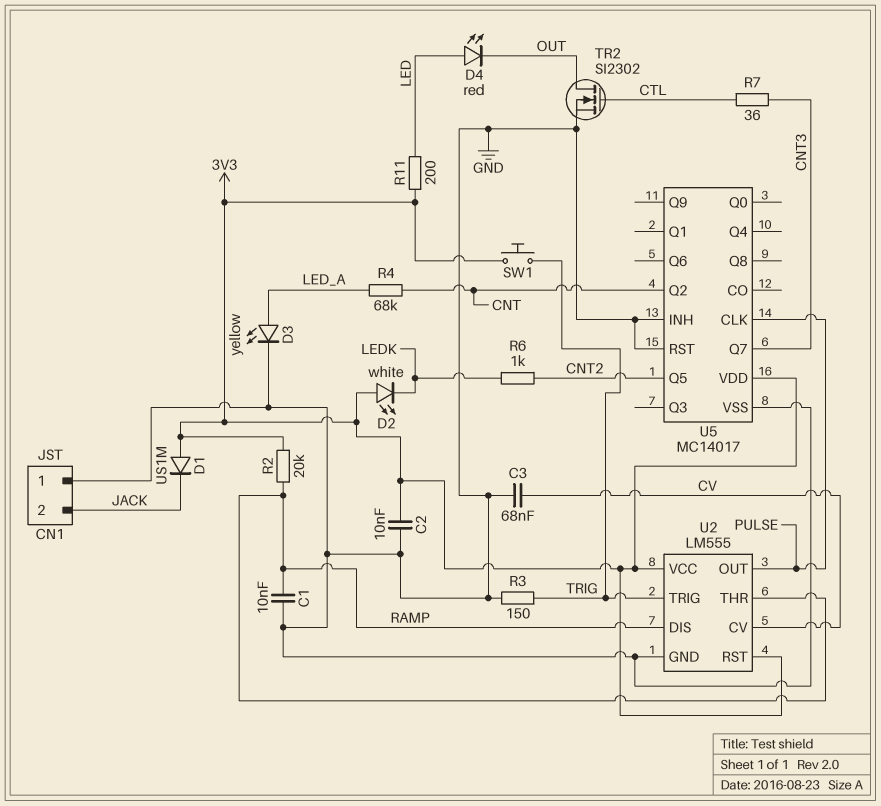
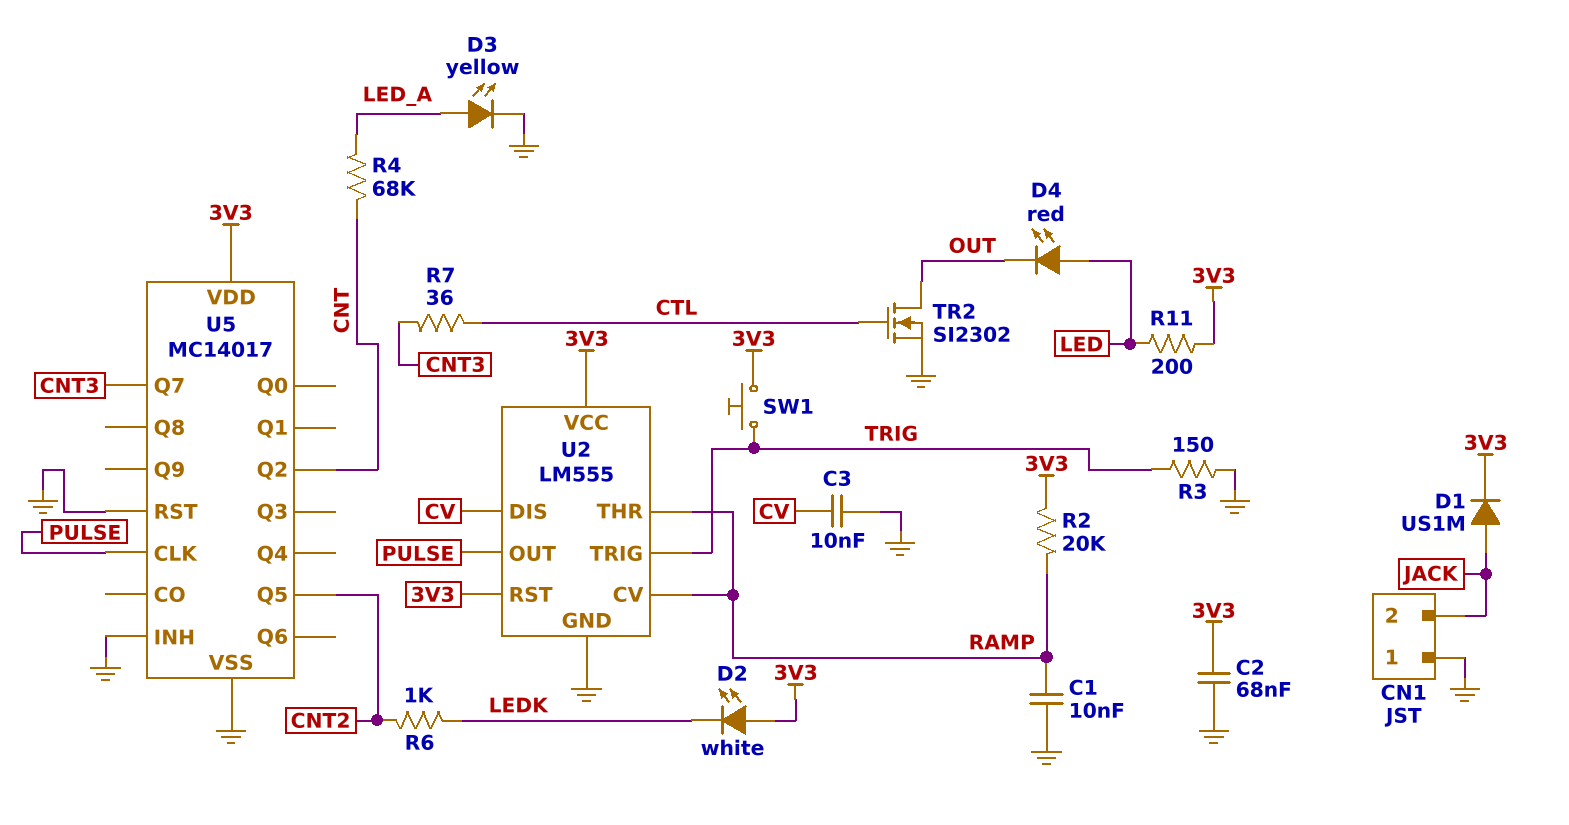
C2: 10nF (3V3, GND) -> 68nF (3V3, GND)
C3: 68nF (CV, GND) -> 10nF (CV, GND)
D1: diode US1M (A 3V3, K JACK) -> diode US1M (A JACK, K 3V3)
U2 pin CV: CV -> RAMP
U2 pin DIS: RAMP -> CV

